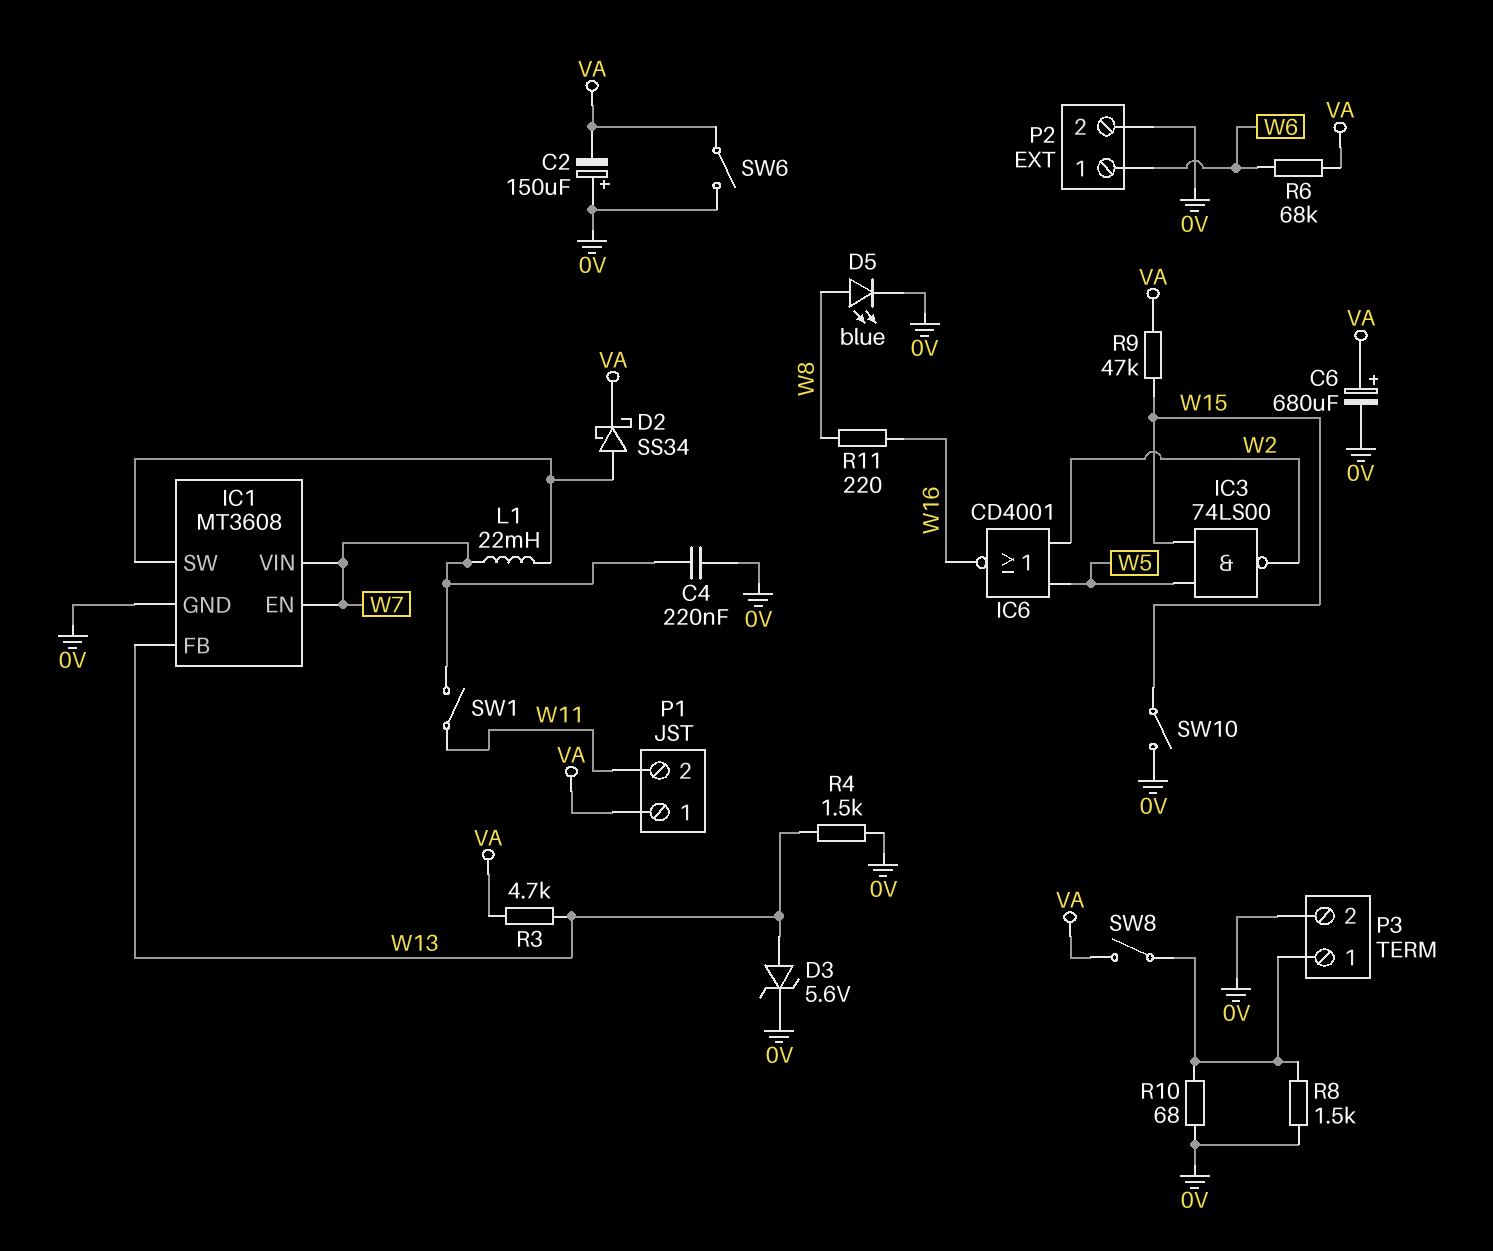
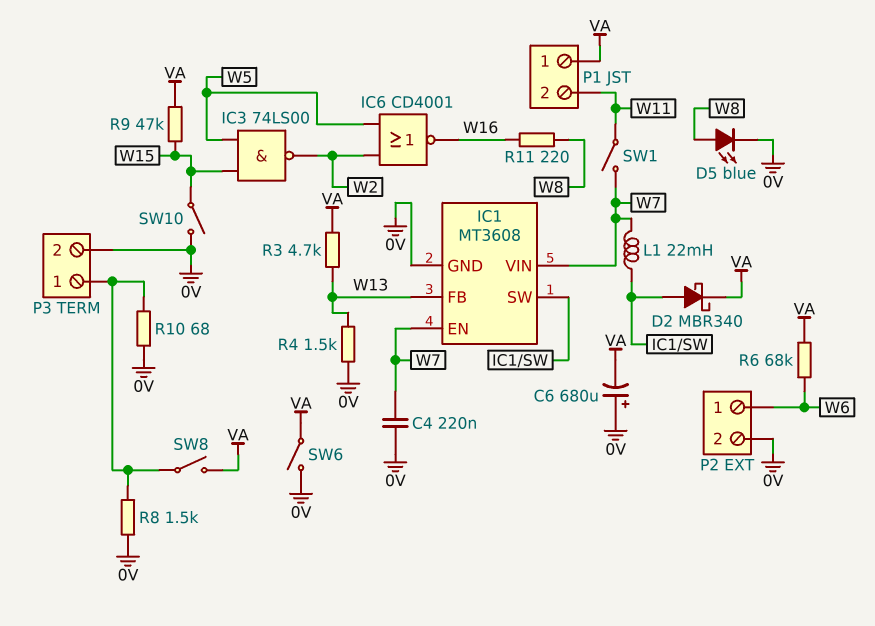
C2: 150uF (plus 0V, minus VA) -> none
C6: 680uF (plus VA, minus 0V) -> 680uF (plus 0V, minus VA)
D2: schottky SS34 (A IC1/SW, K VA) -> schottky MBR340 (A IC1/SW, K VA)
D3: zener 5.6V (A W13, K 0V) -> none

